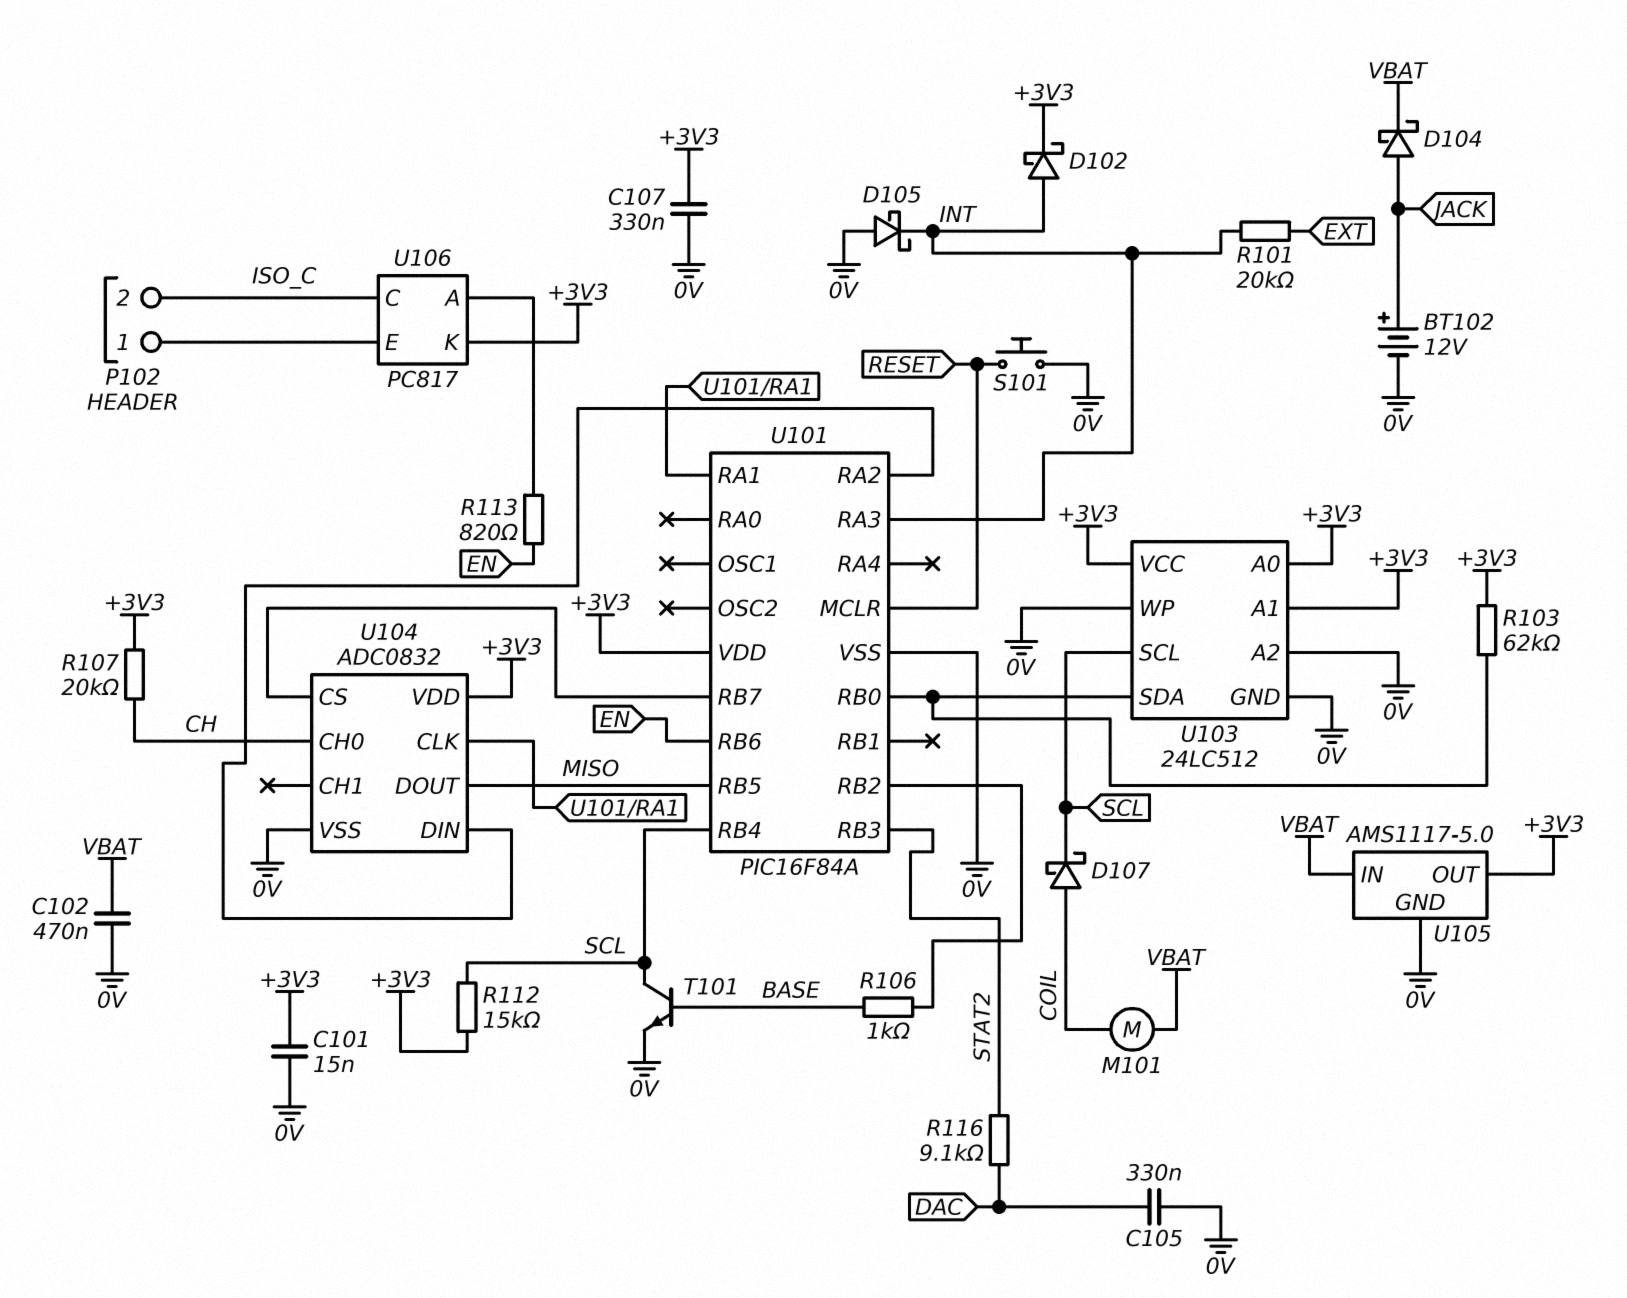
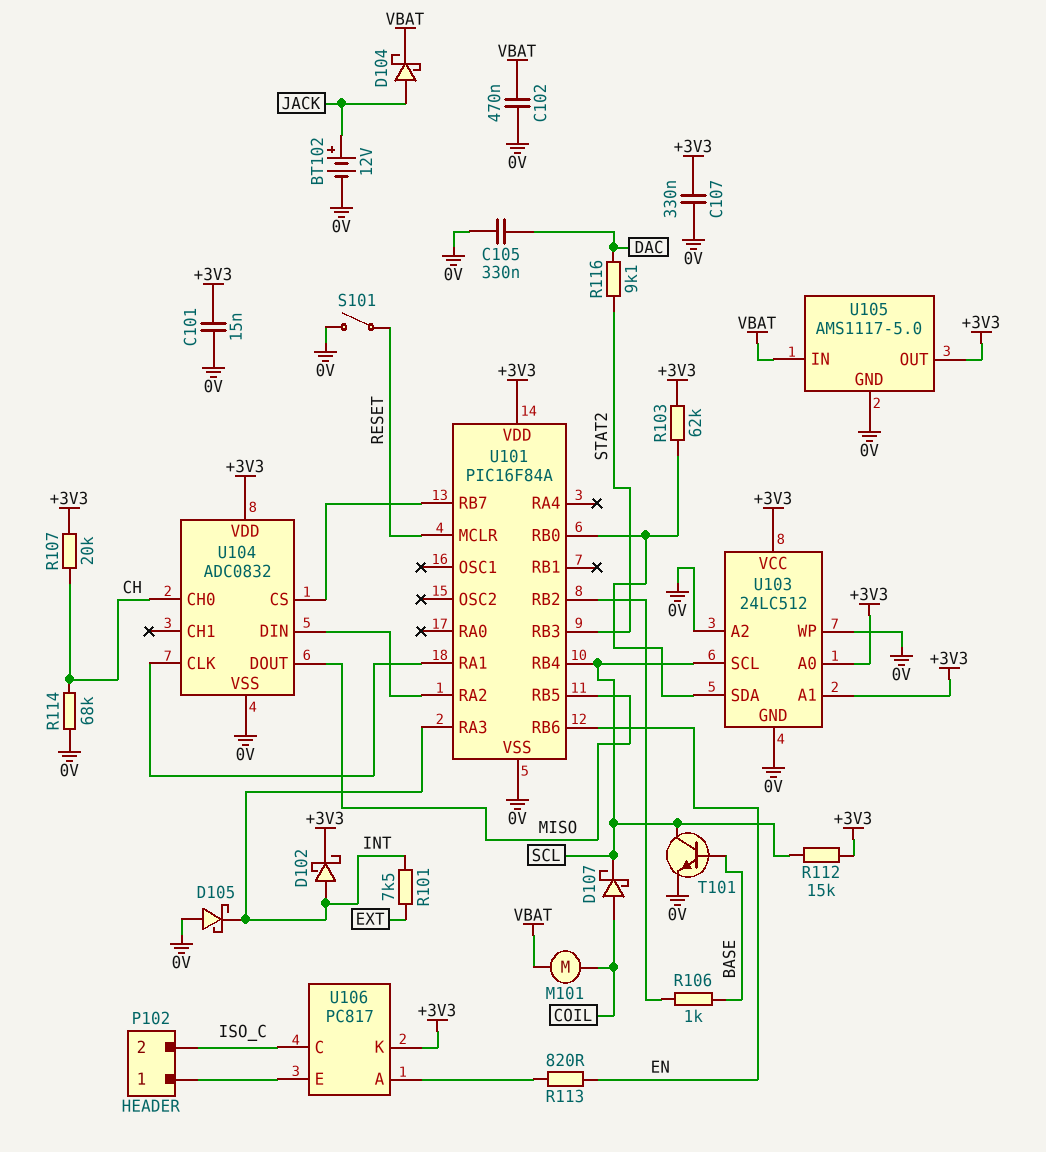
R101: 20k (EXT, INT) -> 7.5k (EXT, INT)
R114: none -> 68k (0V, CH)
S101: button (0V, RESET) -> switch (0V, RESET)

